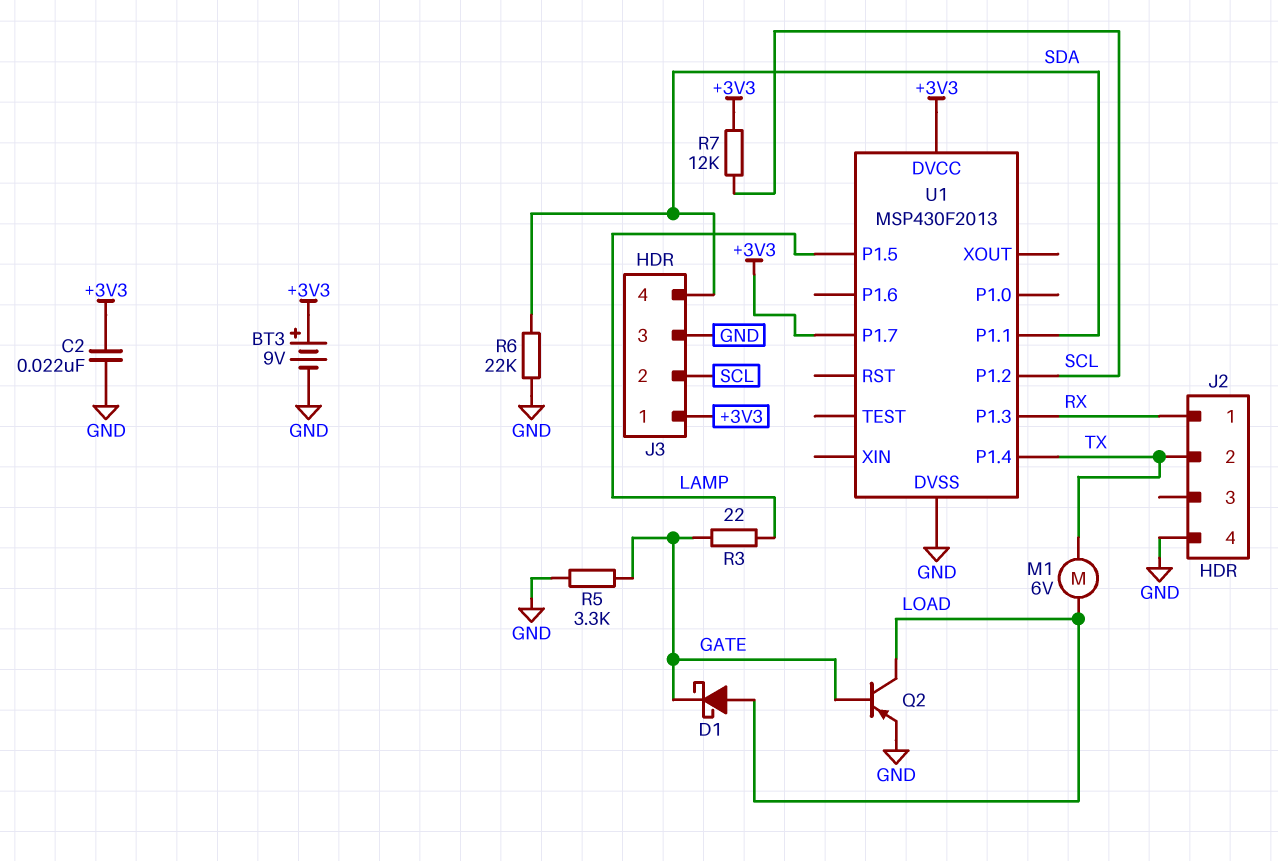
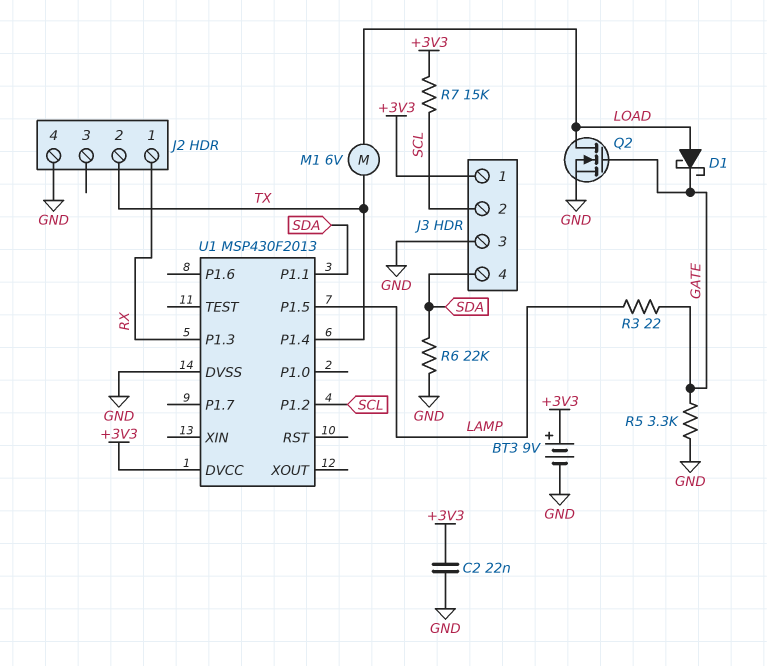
Q2: PNP (B GATE, C LOAD, E GND) -> NMOS (G GATE, D LOAD, S GND)
R7: 12k (+3V3, SCL) -> 15k (+3V3, SCL)
U1 pin P1.7: +3V3 -> none

